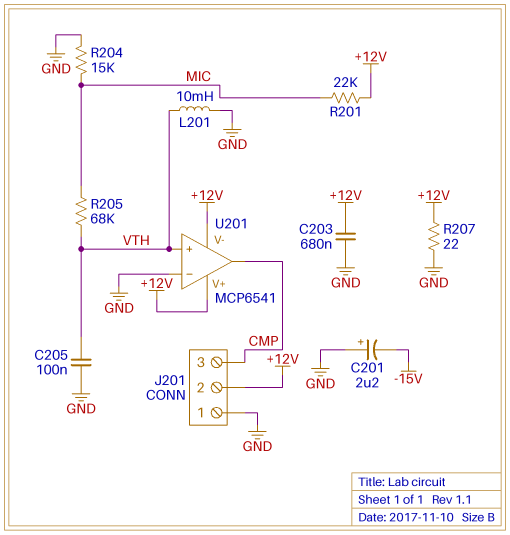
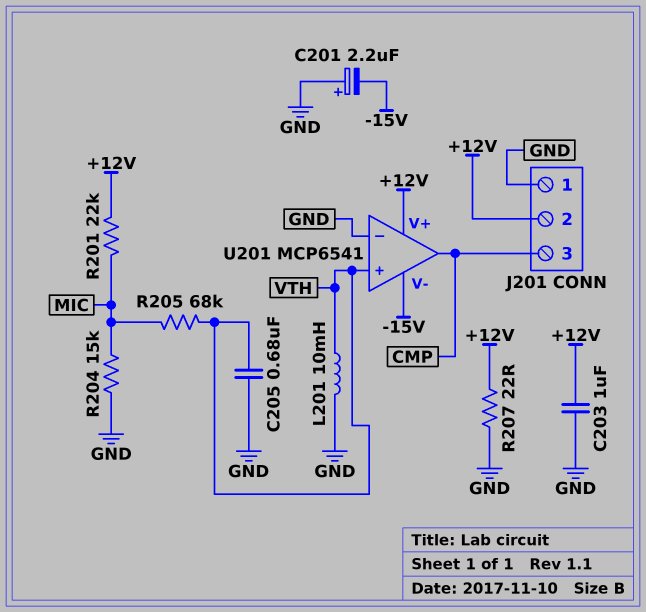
C203: 680nF (+12V, GND) -> 1uF (+12V, GND)
C205: 100nF (GND, VTH) -> 680nF (GND, VTH)
U201 pin V-: +12V -> -15V

